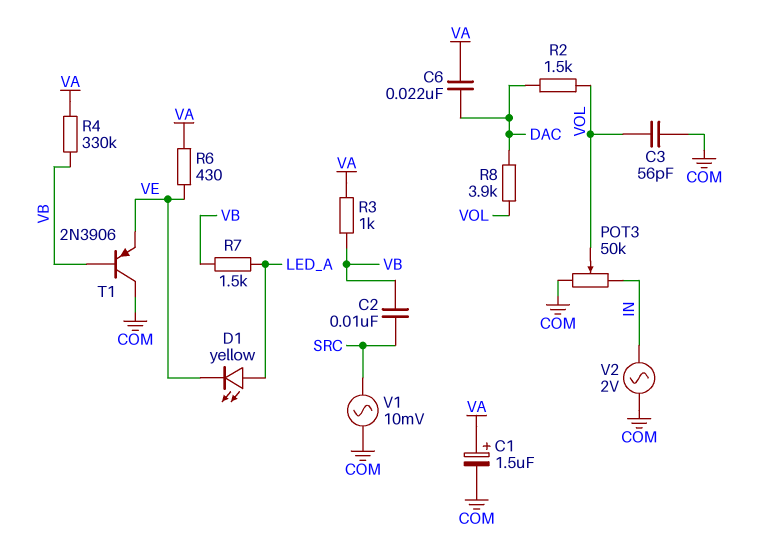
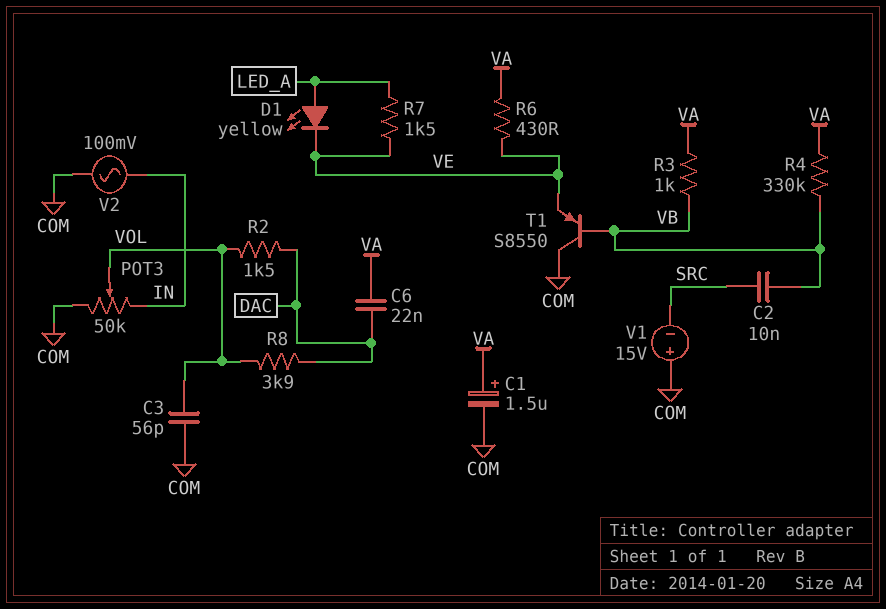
R7: 1.5k (LED_A, VB) -> 1.5k (LED_A, VE)
T1: PNP 2N3906 (B VB, C COM, E VE) -> PNP S8550 (B VB, C COM, E VE)
V1: AC 10mV (COM, SRC) -> 15V (plus COM, minus SRC)
V2: AC 2V (COM, IN) -> AC 100mV (COM, IN)

